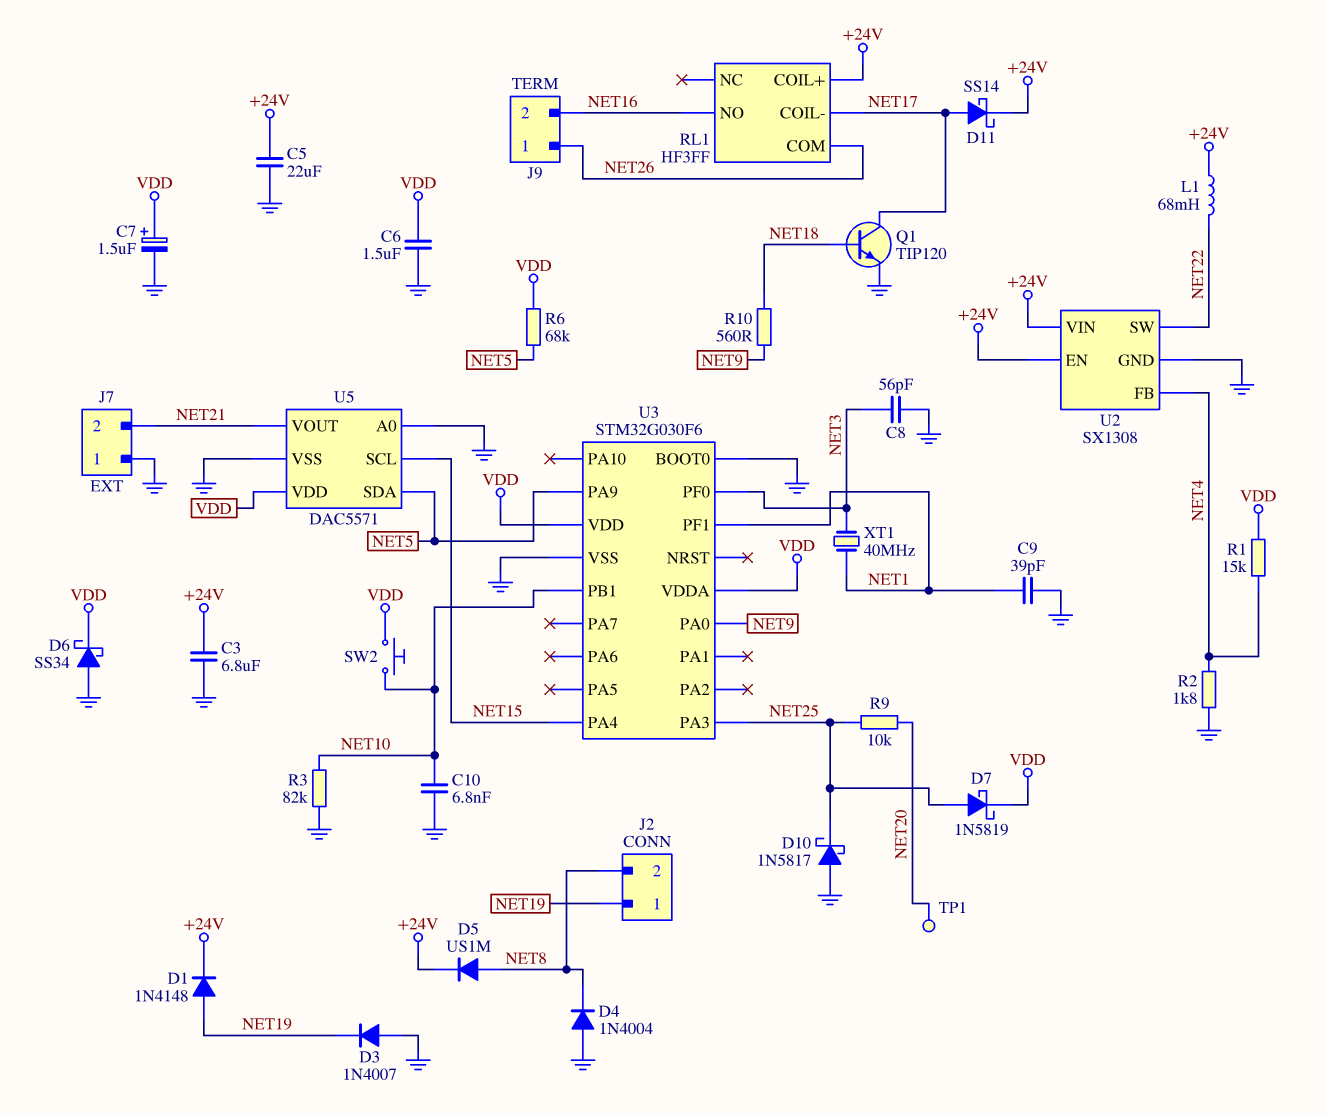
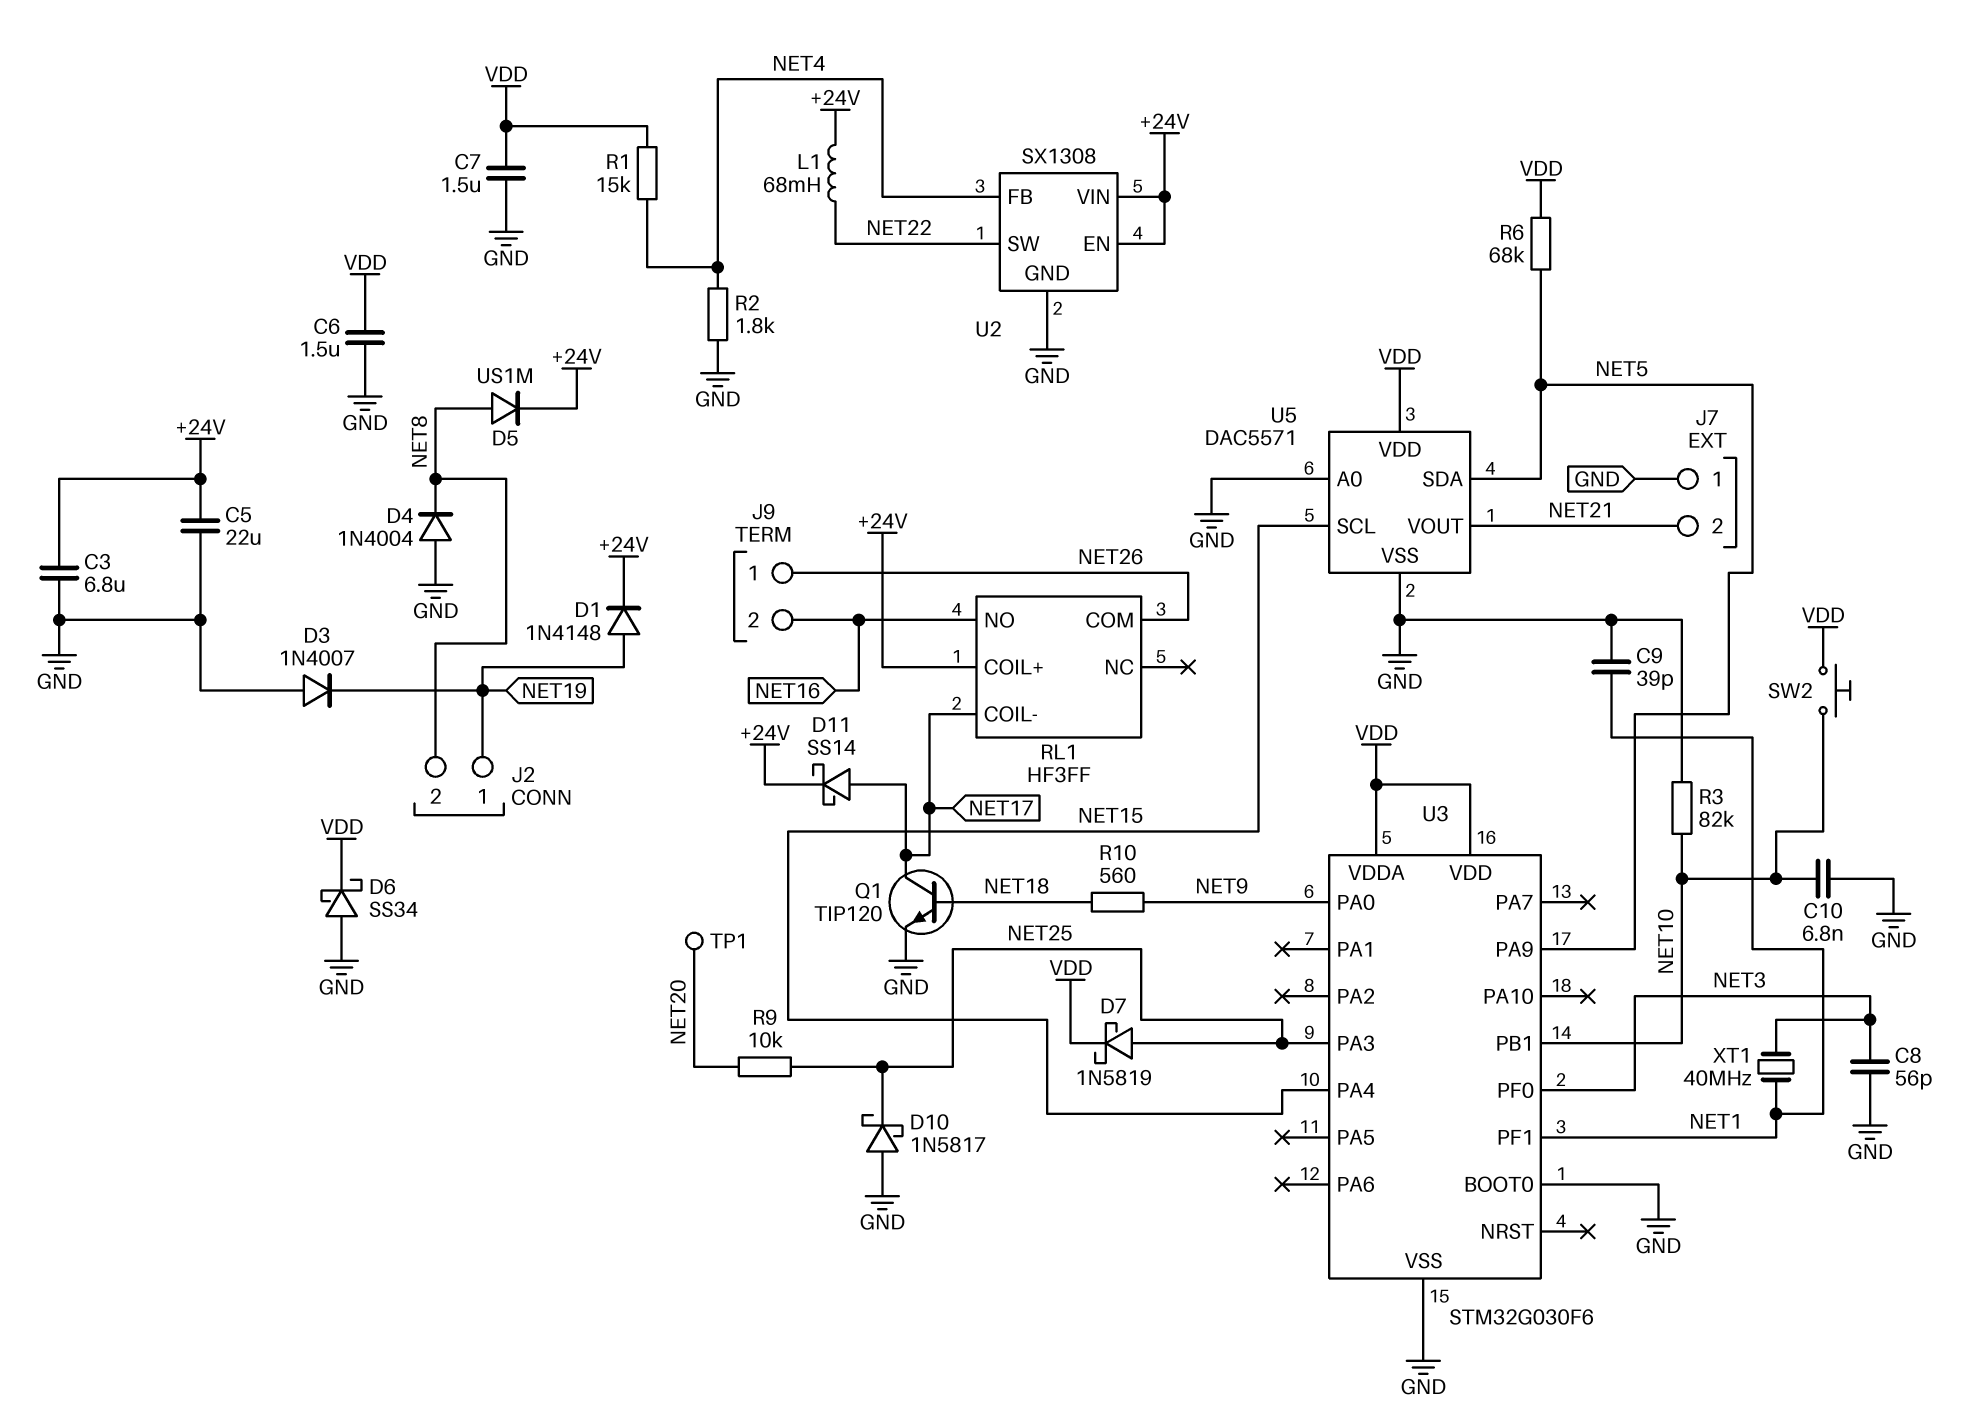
C7: 1.5uF (plus VDD, minus GND) -> 1.5uF (GND, VDD)

